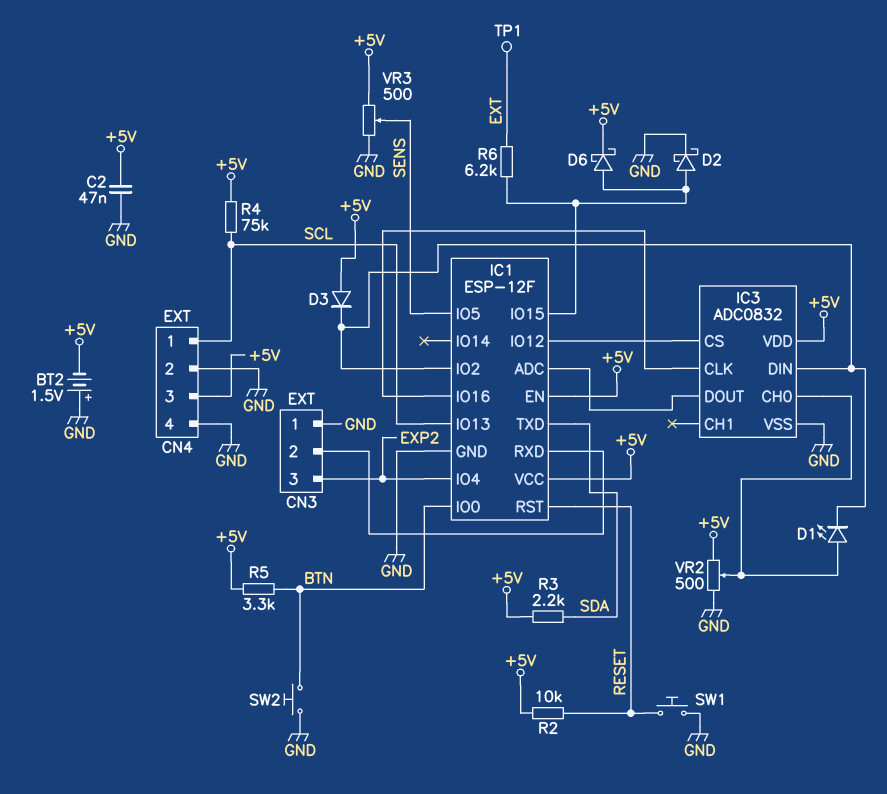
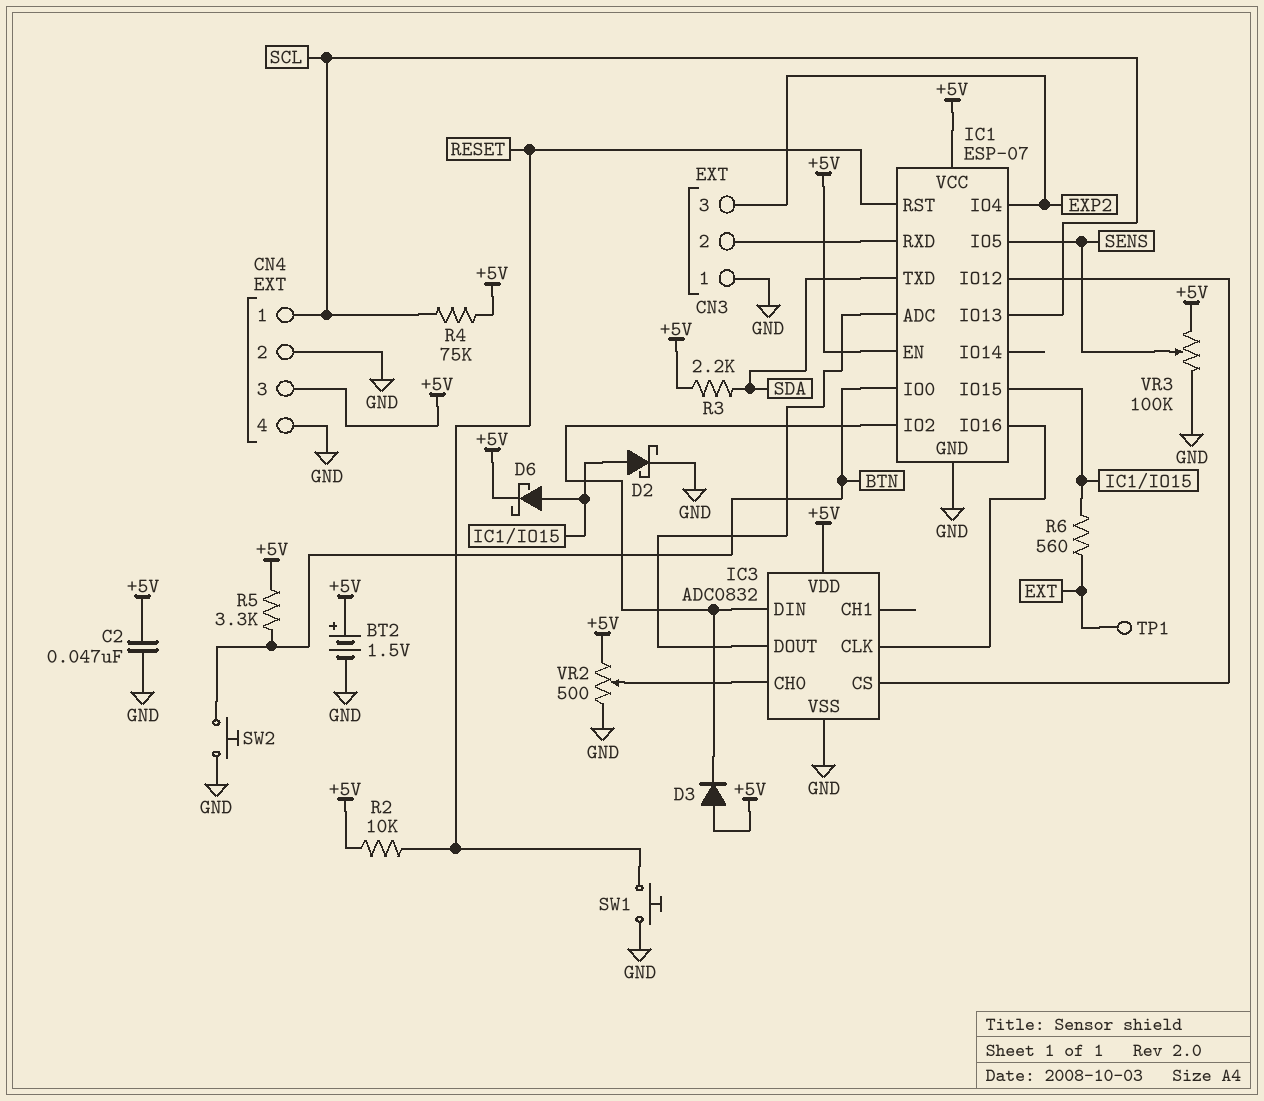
BT2: 1.5V (plus GND, minus +5V) -> 1.5V (plus +5V, minus GND)
D1: LED (A IC3/CH0, K IC1/IO2) -> none
IC1: ESP-12F -> ESP-07
R6: 6.2k (EXT, IC1/IO15) -> 560 (EXT, IC1/IO15)
VR3: 500 (+5V, GND, wiper SENS) -> 100k (+5V, GND, wiper SENS)

